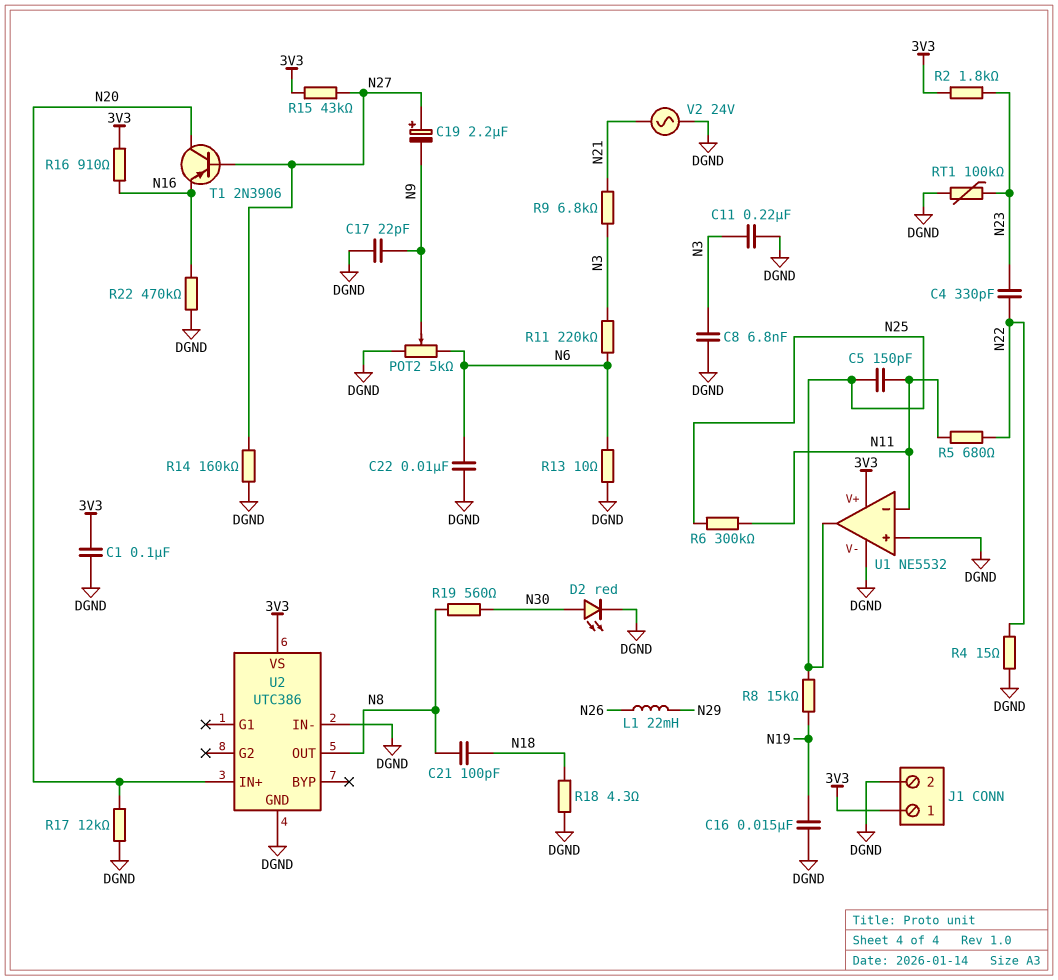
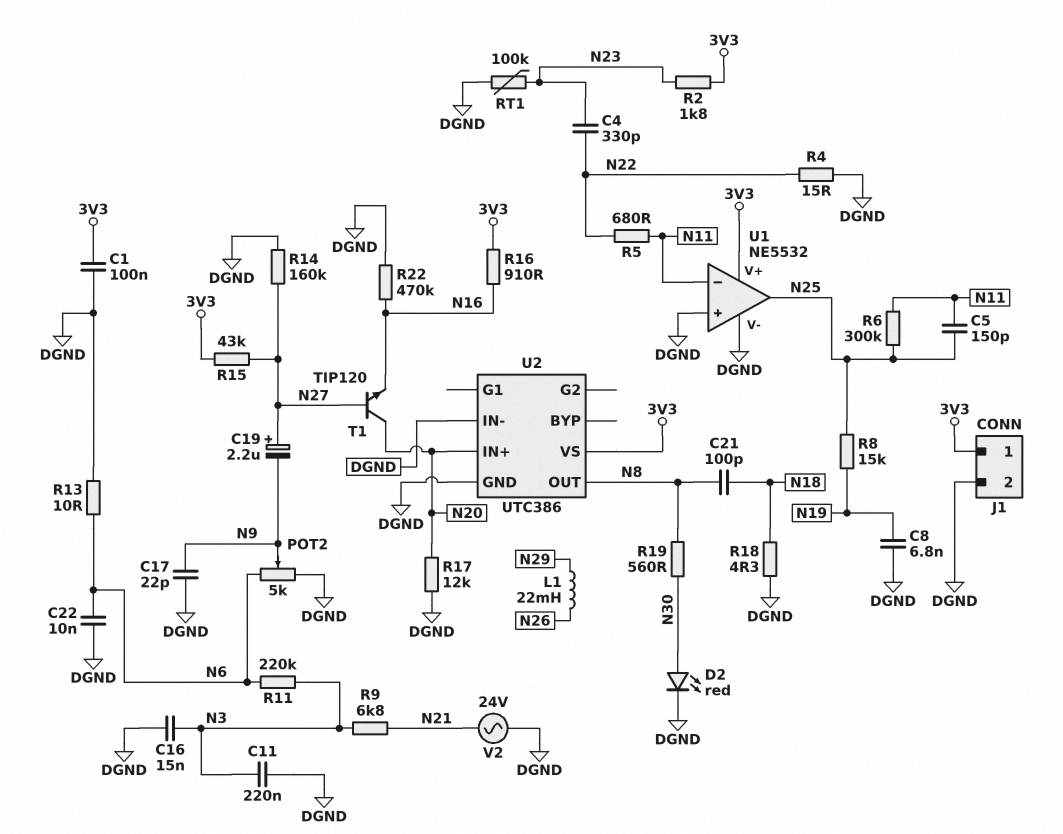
C8: 6.8nF (DGND, N3) -> 6.8nF (DGND, N19)
C16: 15nF (DGND, N19) -> 15nF (DGND, N3)
T1: PNP 2N3906 (B N27, C N20, E N16) -> NPN TIP120 (B N27, C N20, E N16)

